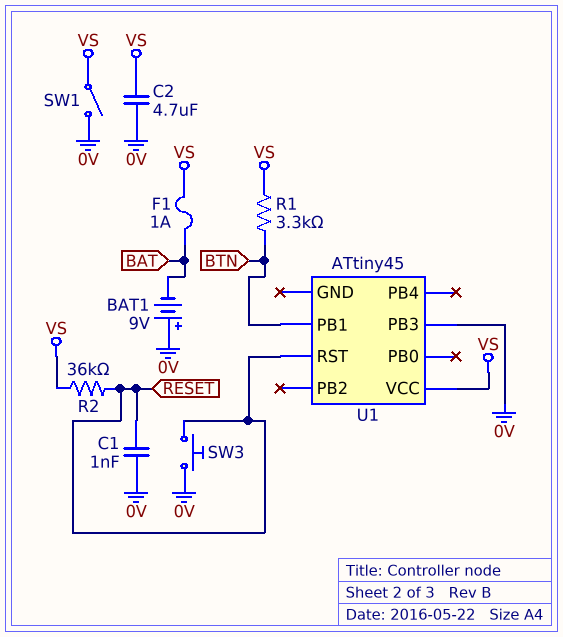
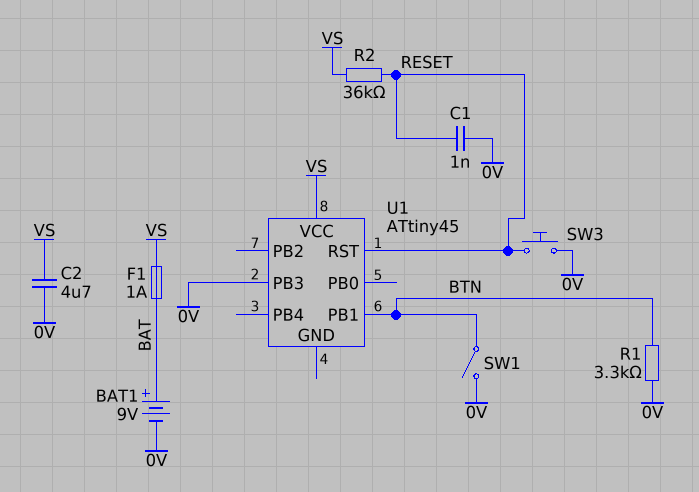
BAT1: 9V (plus 0V, minus BAT) -> 9V (plus BAT, minus 0V)
R1: 3.3k (BTN, VS) -> 3.3k (0V, BTN)
SW1: switch (0V, VS) -> switch (0V, BTN)

